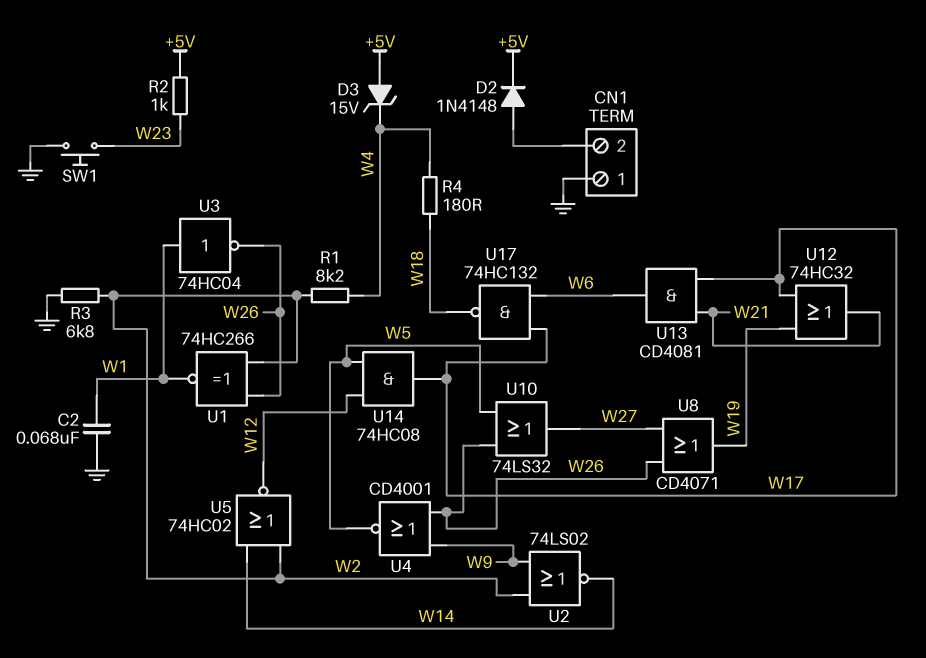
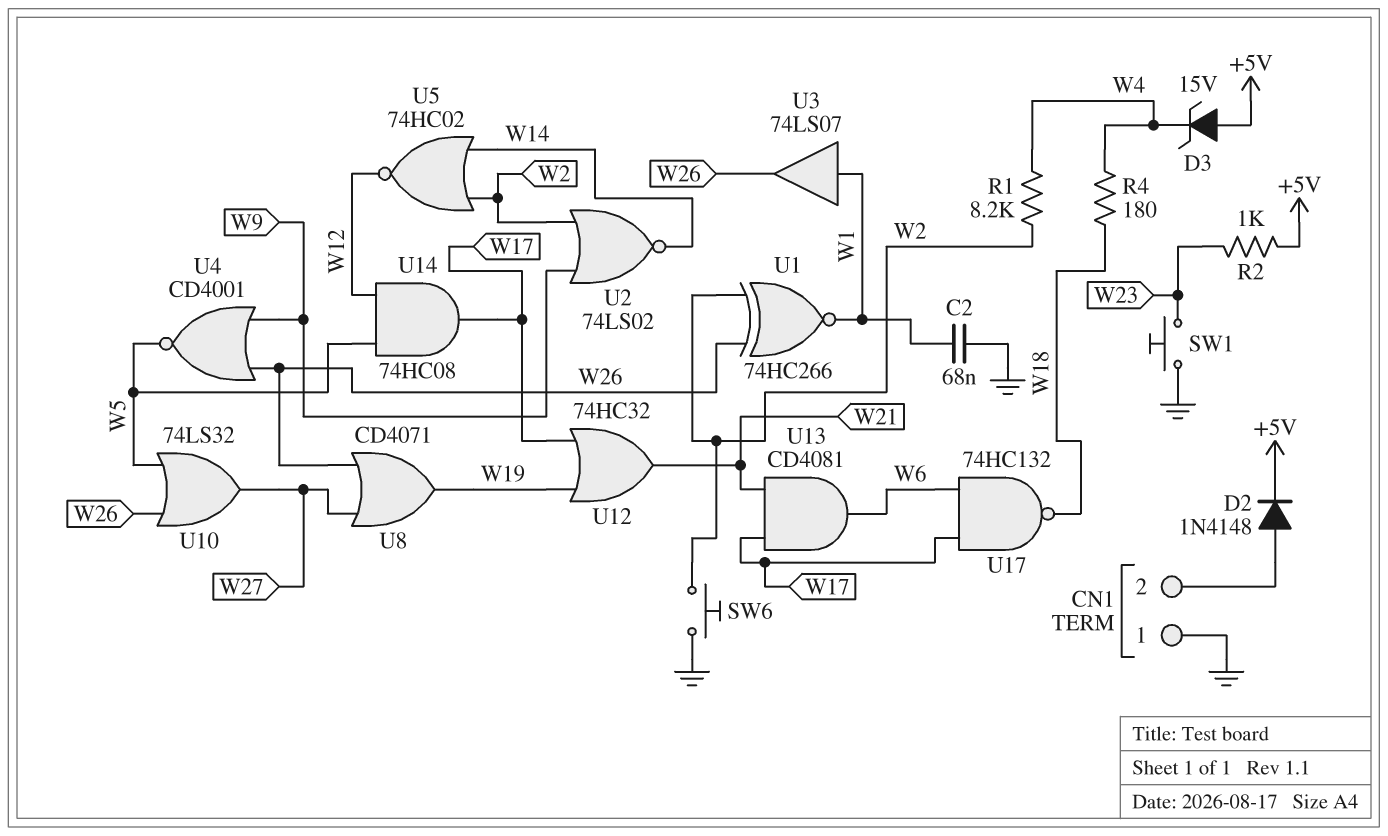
R3: 6.8k (GND, W2) -> none
SW6: none -> button (GND, W2)
U3: NOT 74HC04 (in W1, out W26) -> buffer 74LS07 (in W1, out W26)

